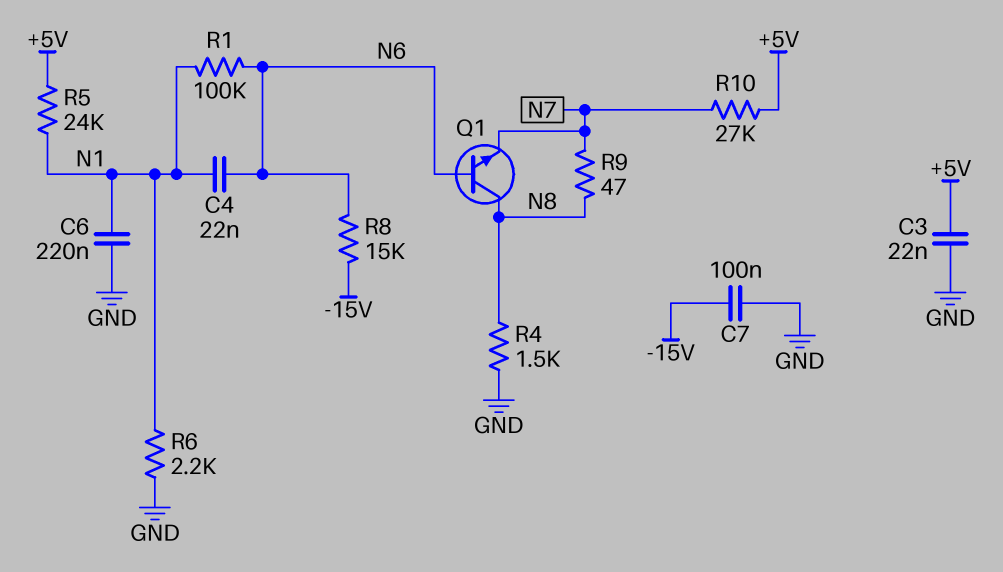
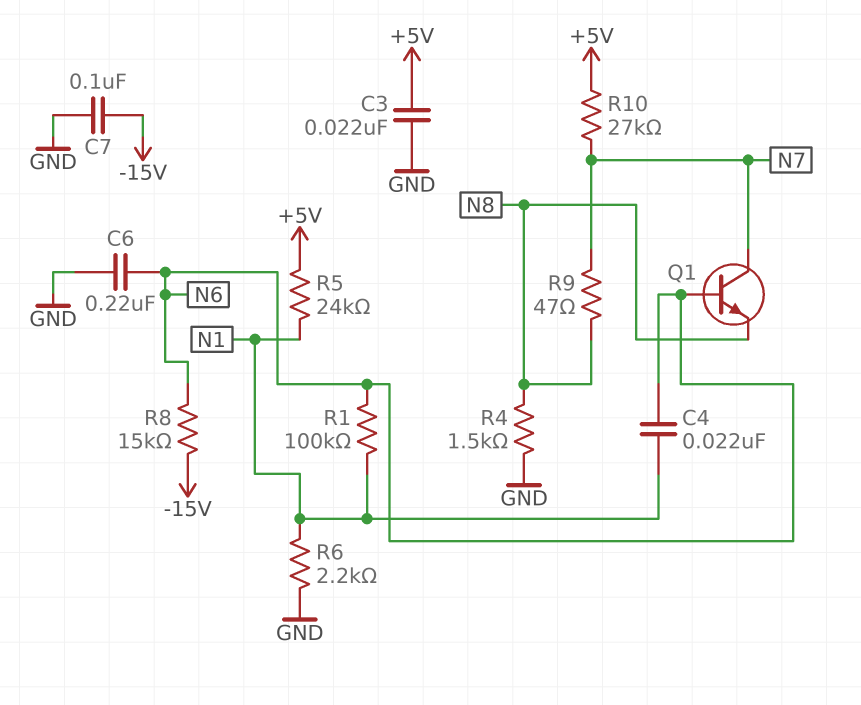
C6: 220nF (GND, N1) -> 220nF (GND, N6)
Q1: NPN (B N6, C N8, E N7) -> NPN (B N6, C N7, E N8)

